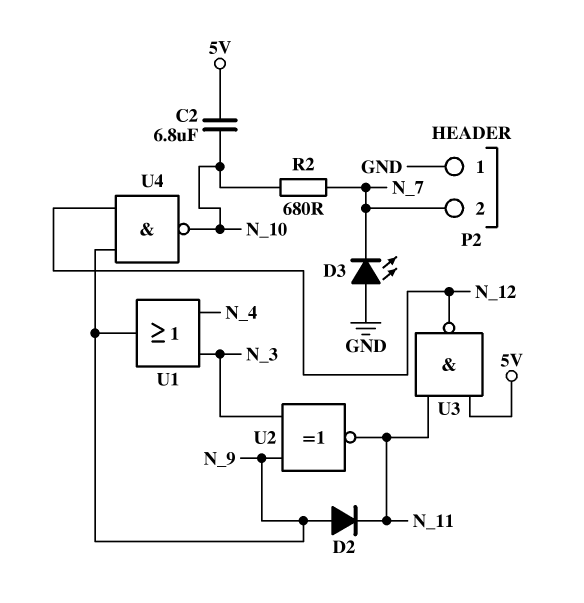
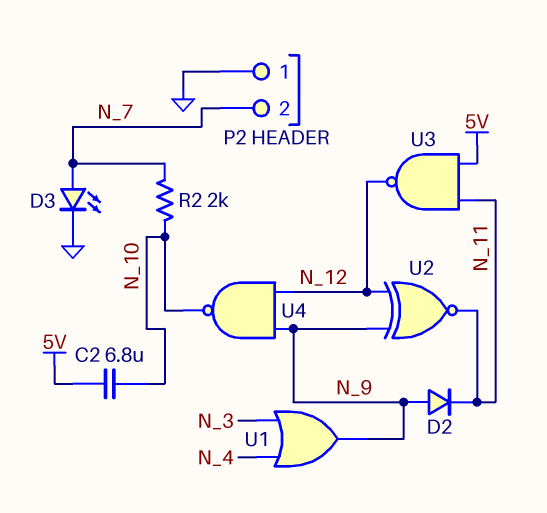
D3: LED (A GND, K N_7) -> LED (A N_7, K GND)
R2: 680 (N_7, N_10) -> 2k (N_7, N_10)
U2: XNOR (in N_3, in N_9, out N_11) -> XNOR (in N_9, in N_12, out N_11)

